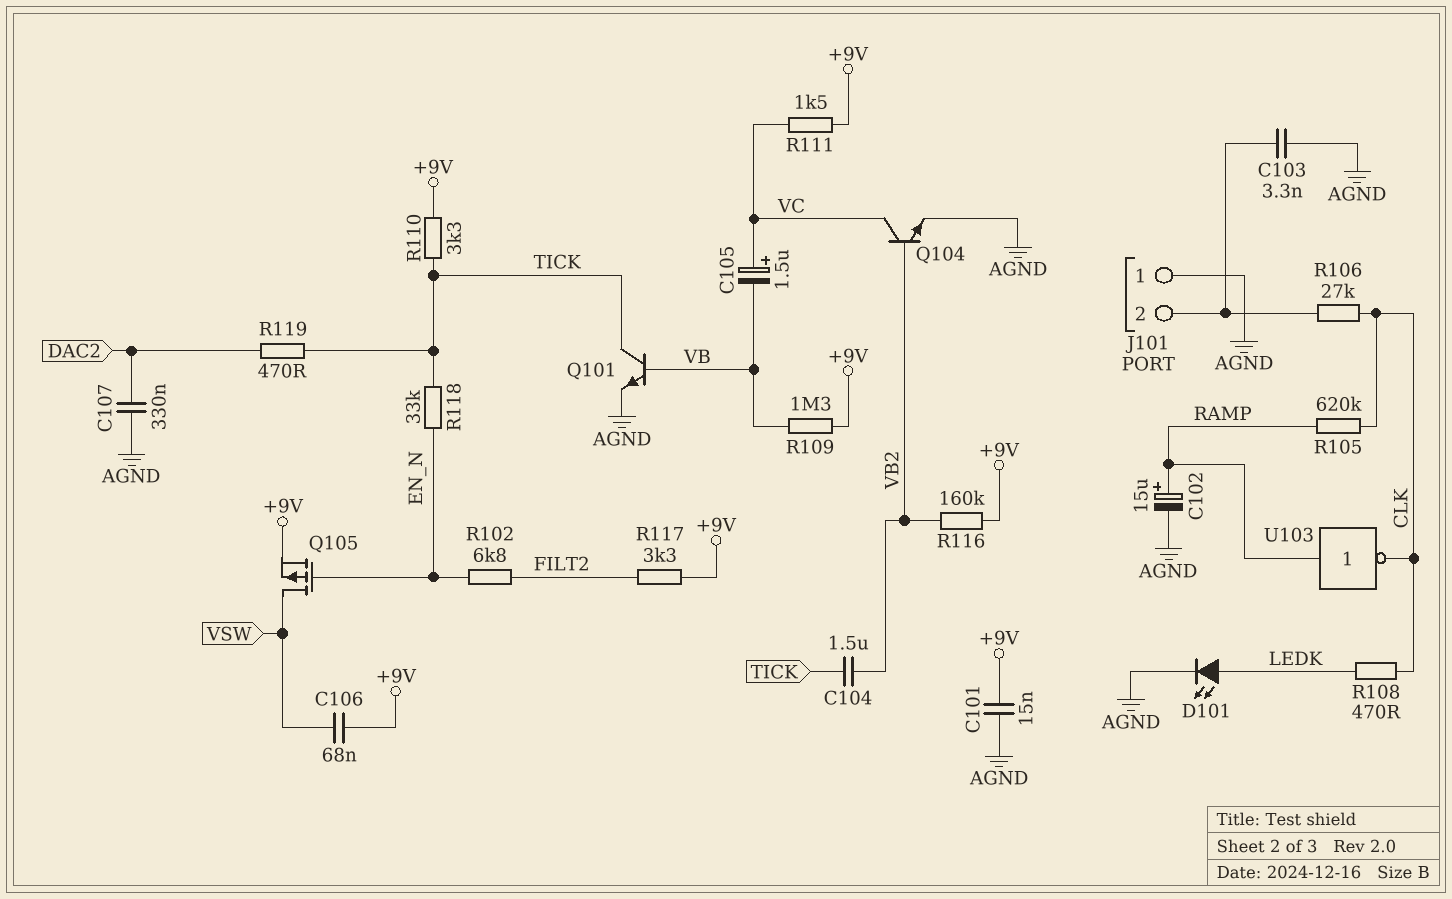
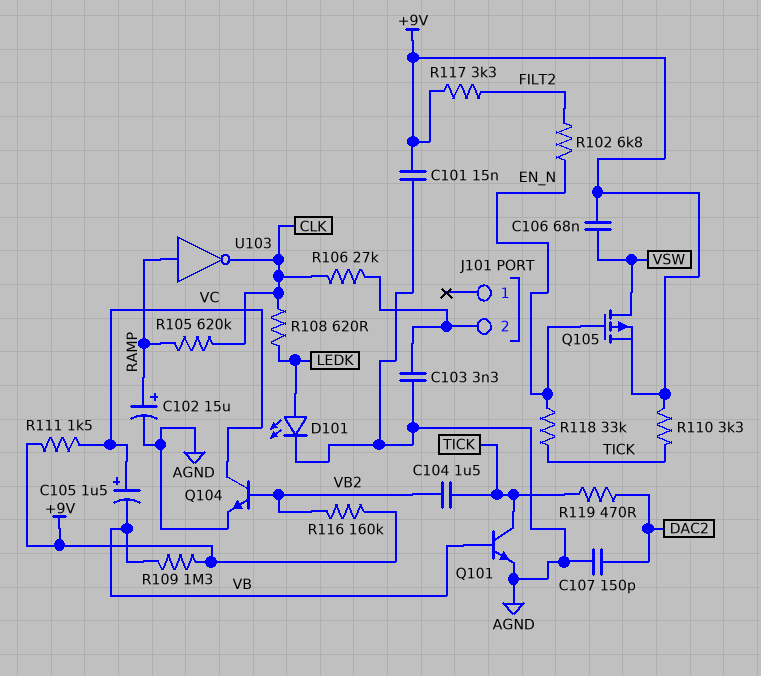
C107: 330nF (AGND, DAC2) -> 150pF (AGND, DAC2)
J101 pin 1: AGND -> none
R108: 470 (CLK, LEDK) -> 620 (CLK, LEDK)

